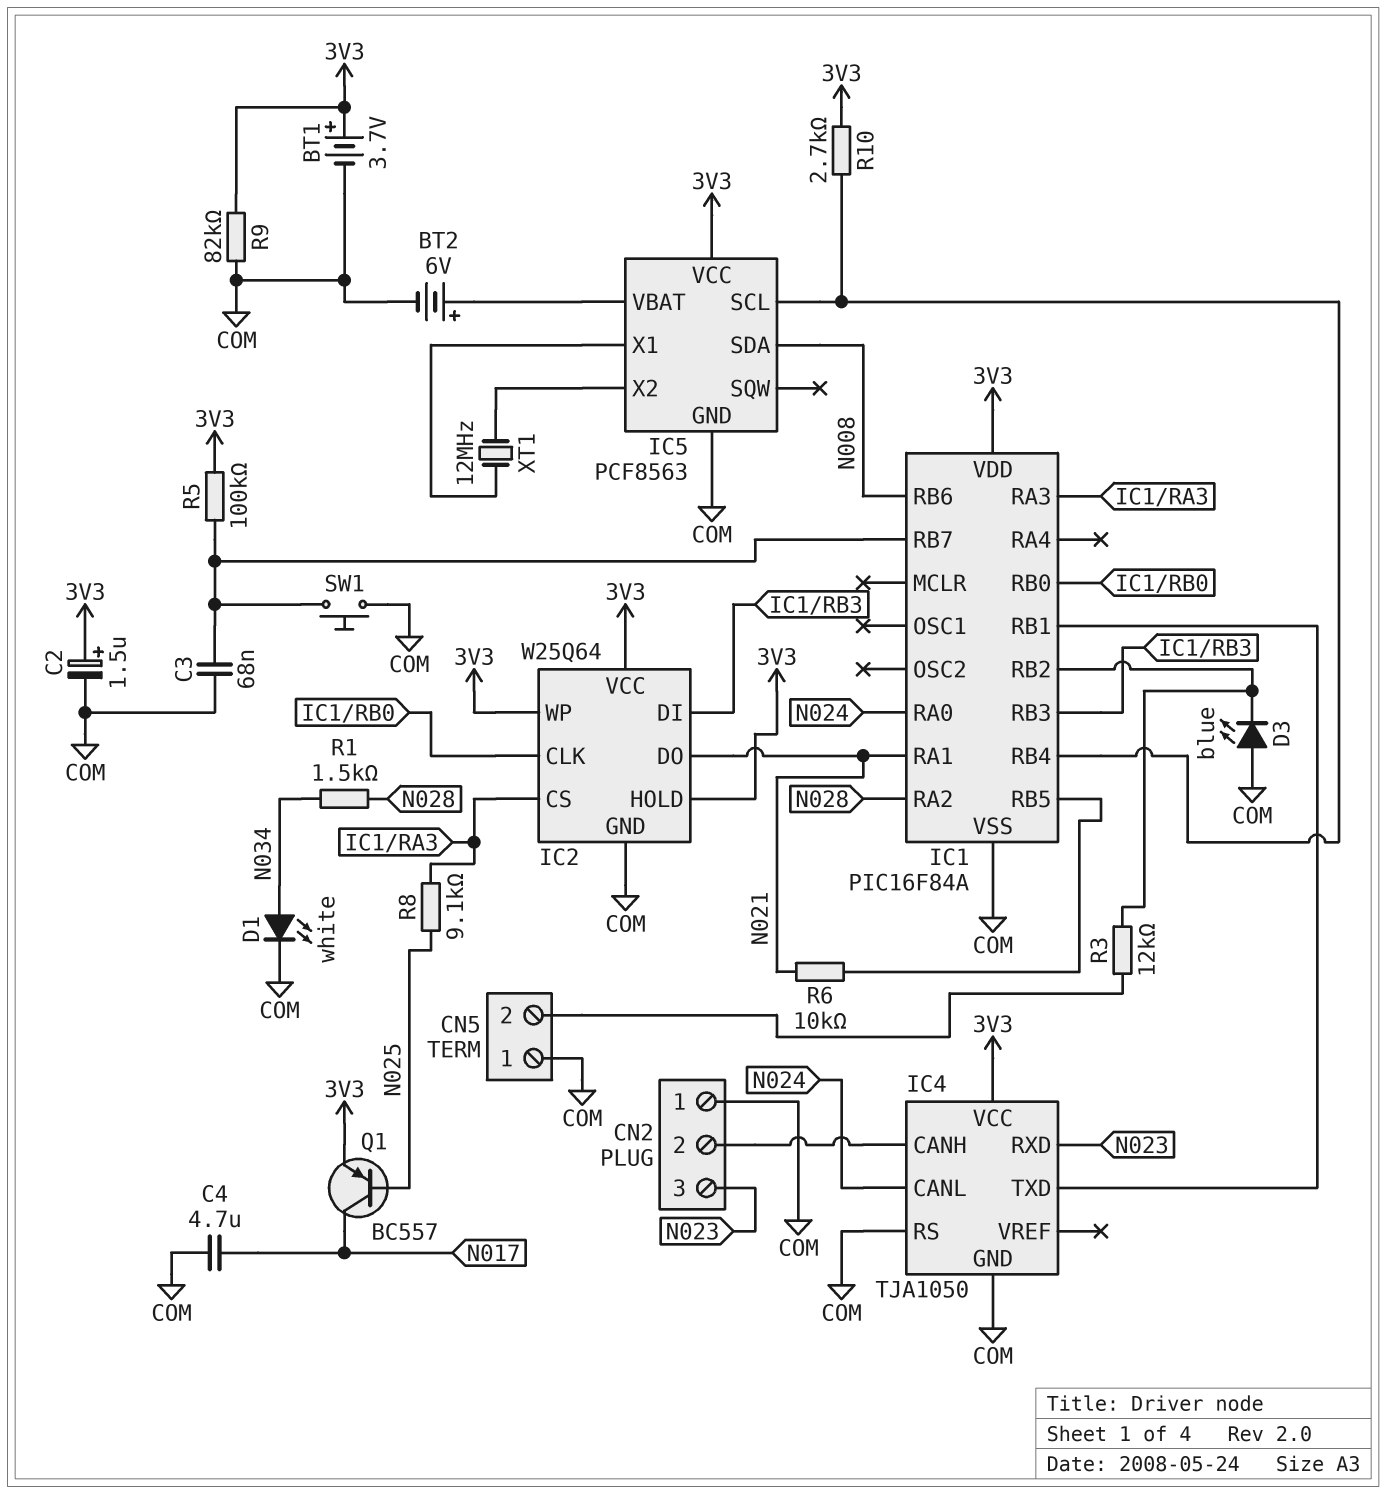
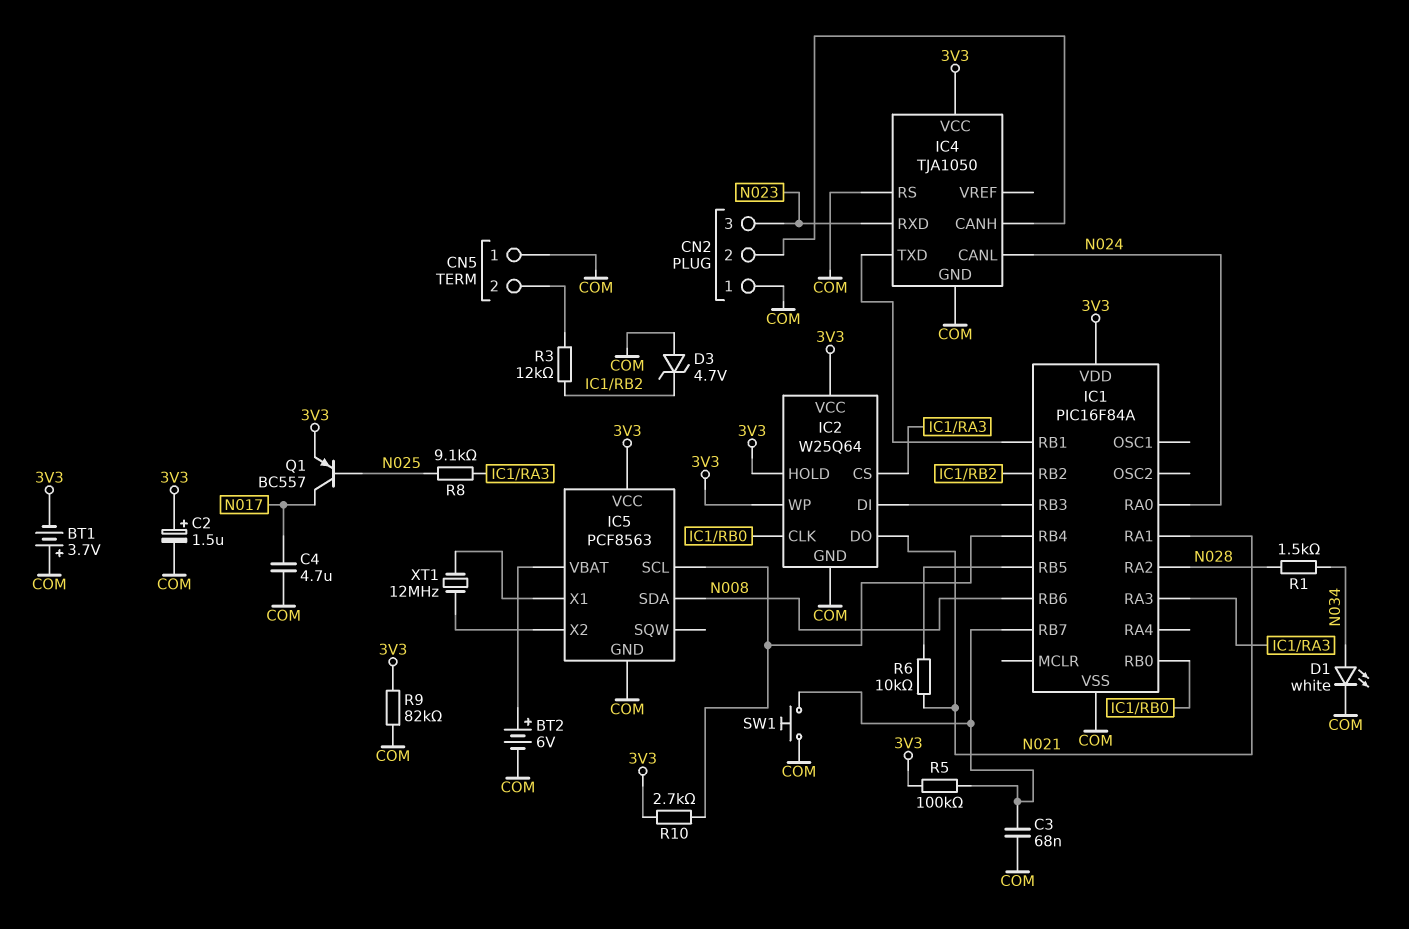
BT1: 3.7V (plus 3V3, minus COM) -> 3.7V (plus COM, minus 3V3)
D3: LED blue (A COM, K IC1/RB2) -> zener 4.7V (A COM, K IC1/RB2)

